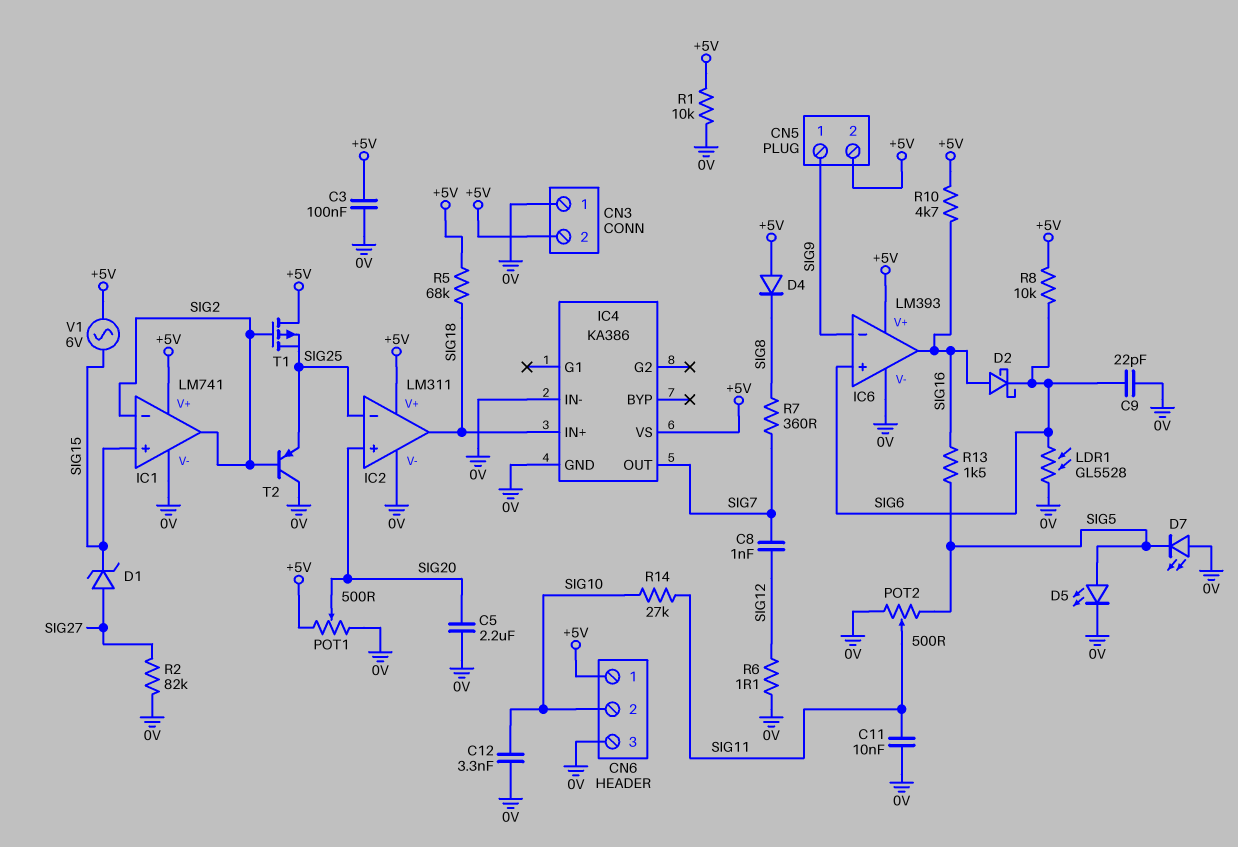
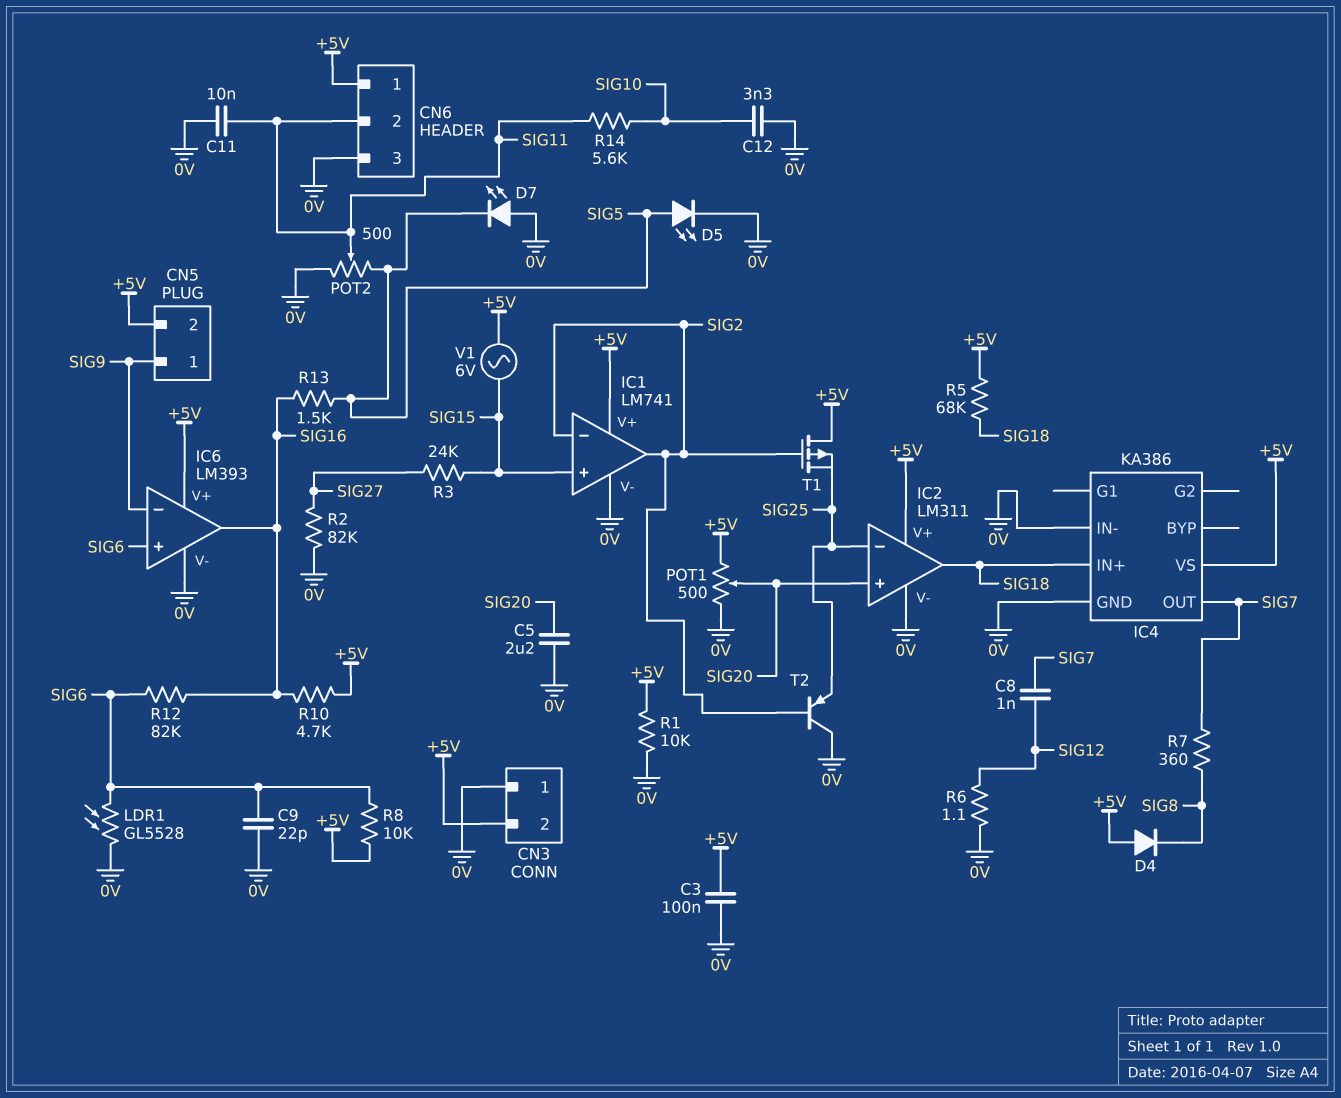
CN6 pin 2: SIG10 -> SIG11
D1: zener (A SIG27, K SIG15) -> none
D2: schottky (A SIG16, K SIG6) -> none
R3: none -> 24k (SIG15, SIG27)
R12: none -> 82k (SIG6, SIG16)
R14: 27k (SIG10, SIG11) -> 5.6k (SIG10, SIG11)

